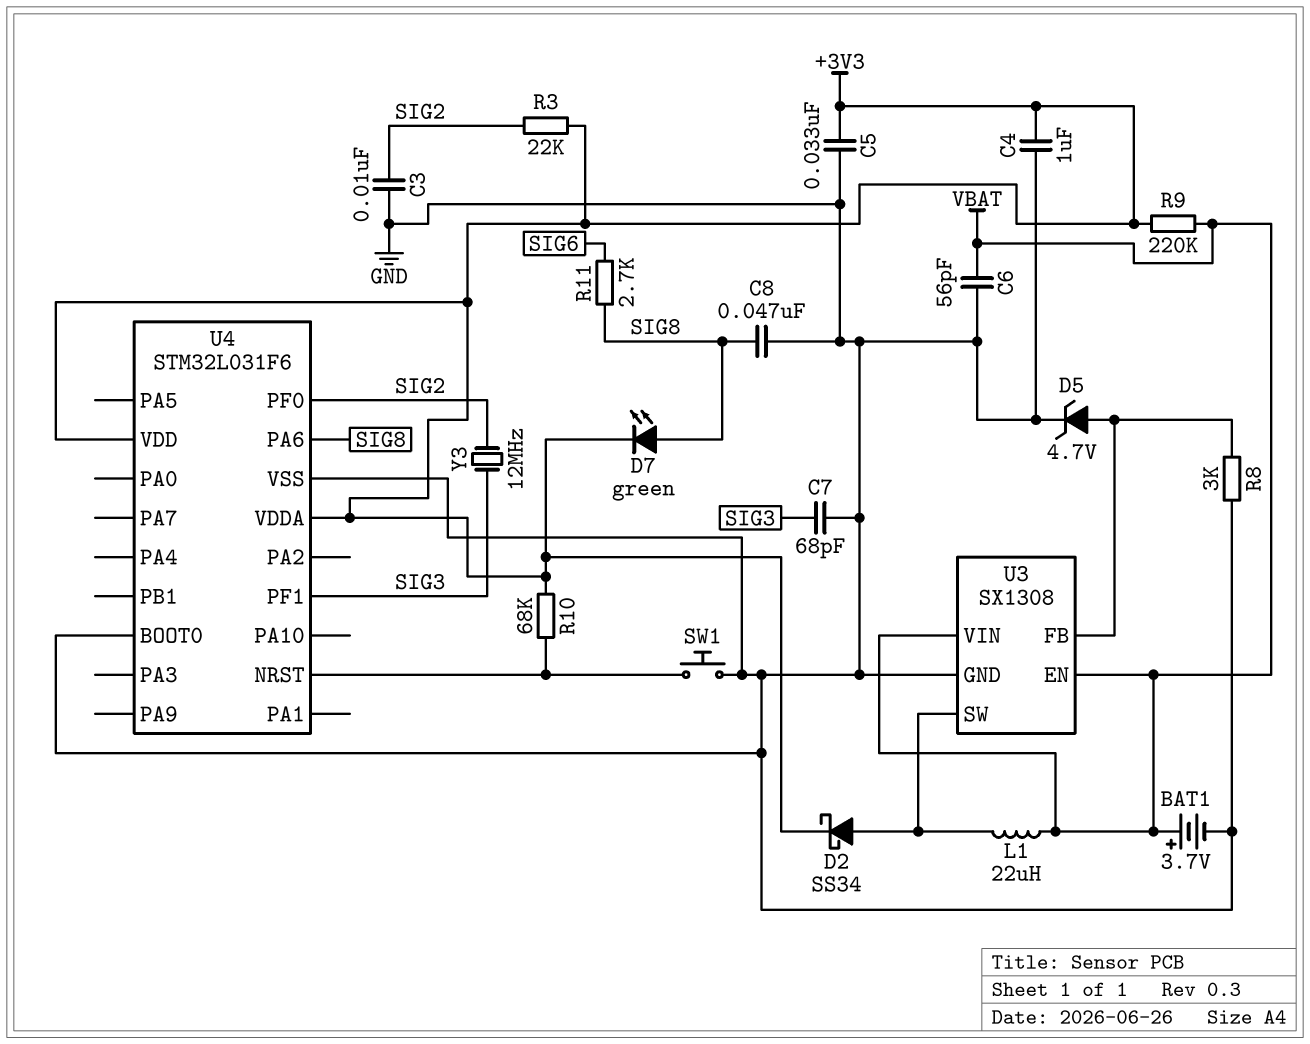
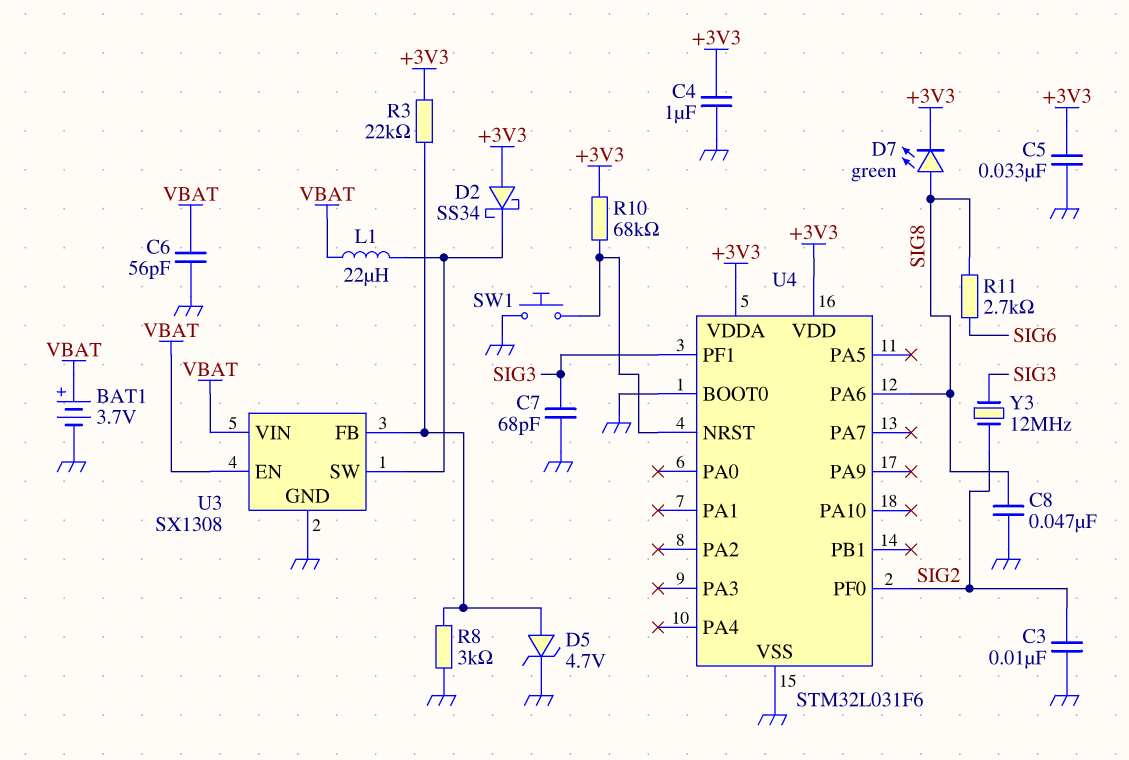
D2: schottky SS34 (A U3/SW, K +3V3) -> schottky SS34 (A +3V3, K U3/SW)
R3: 22k (+3V3, SIG2) -> 22k (+3V3, U3/FB)
R9: 220k (+3V3, VBAT) -> none

